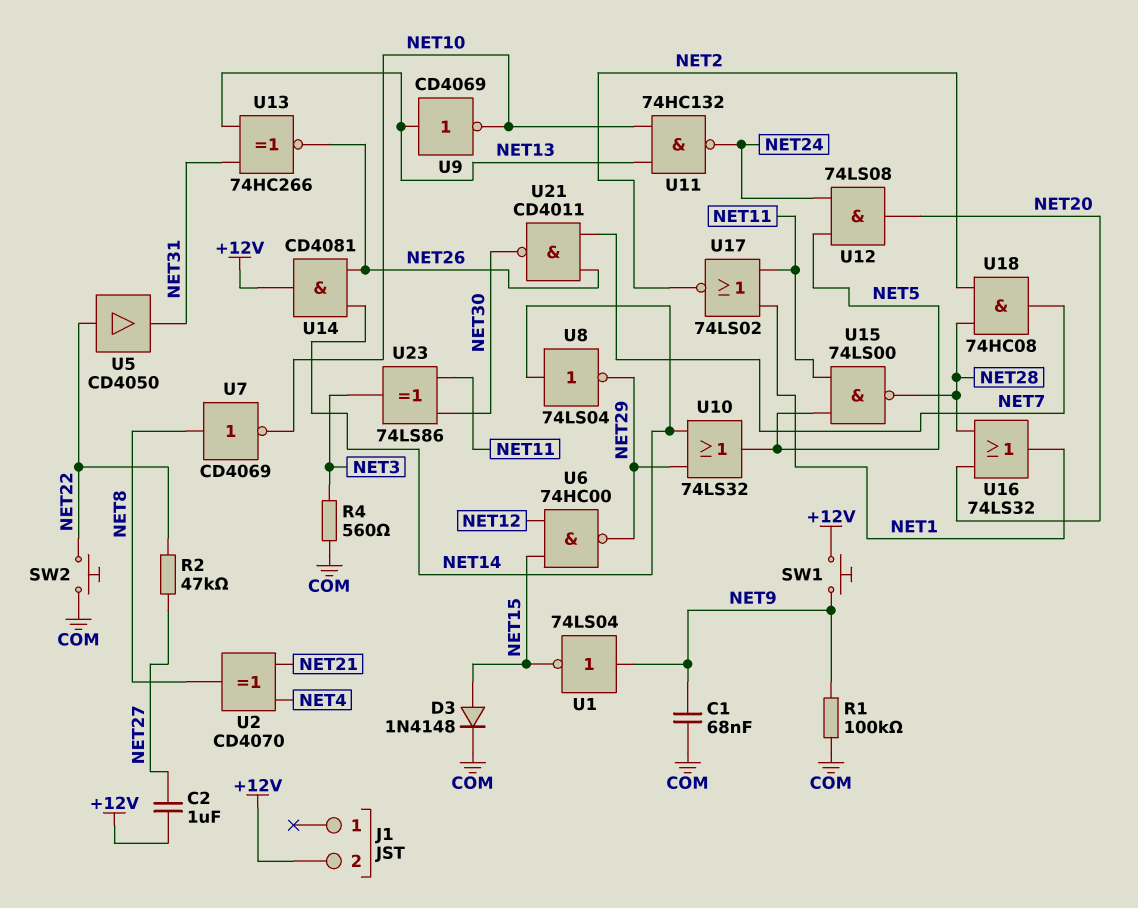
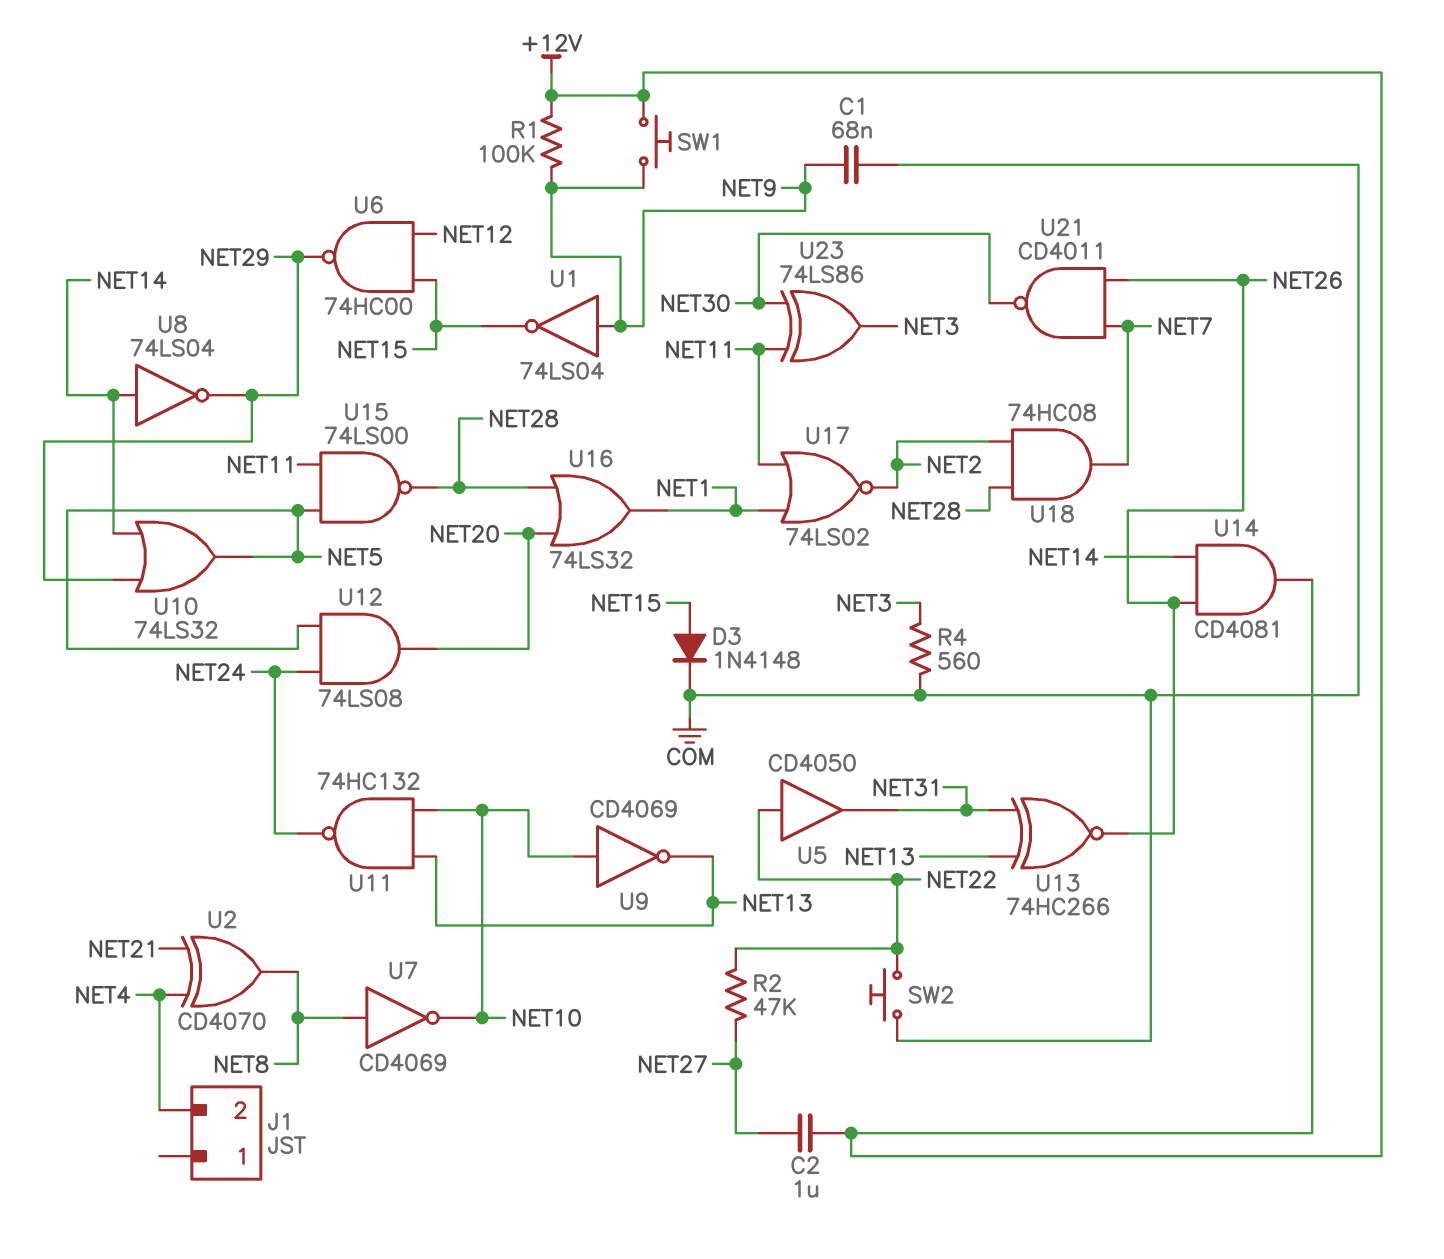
J1 pin 2: +12V -> NET4
R1: 100k (COM, NET9) -> 100k (+12V, NET9)
U9: NOT CD4069 (in NET13, out NET10) -> NOT CD4069 (in NET10, out NET13)

